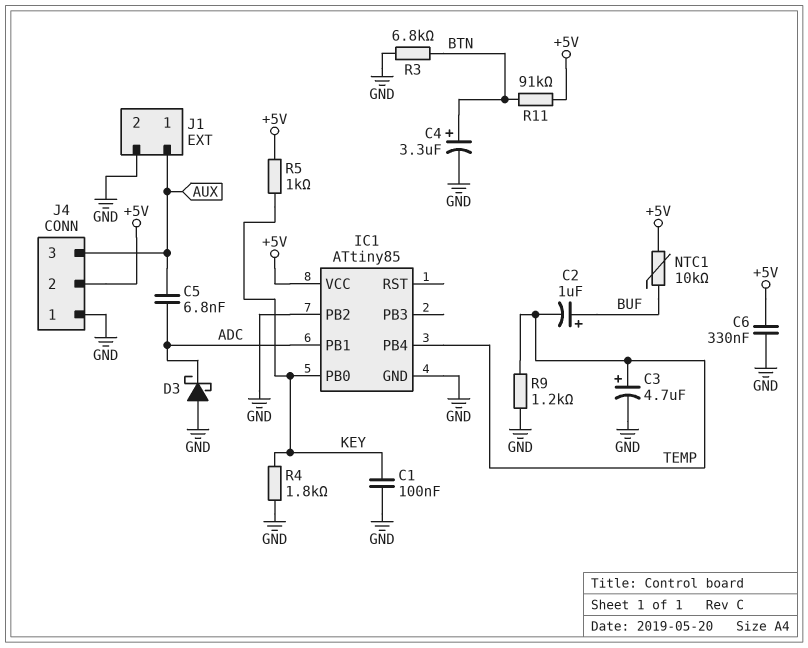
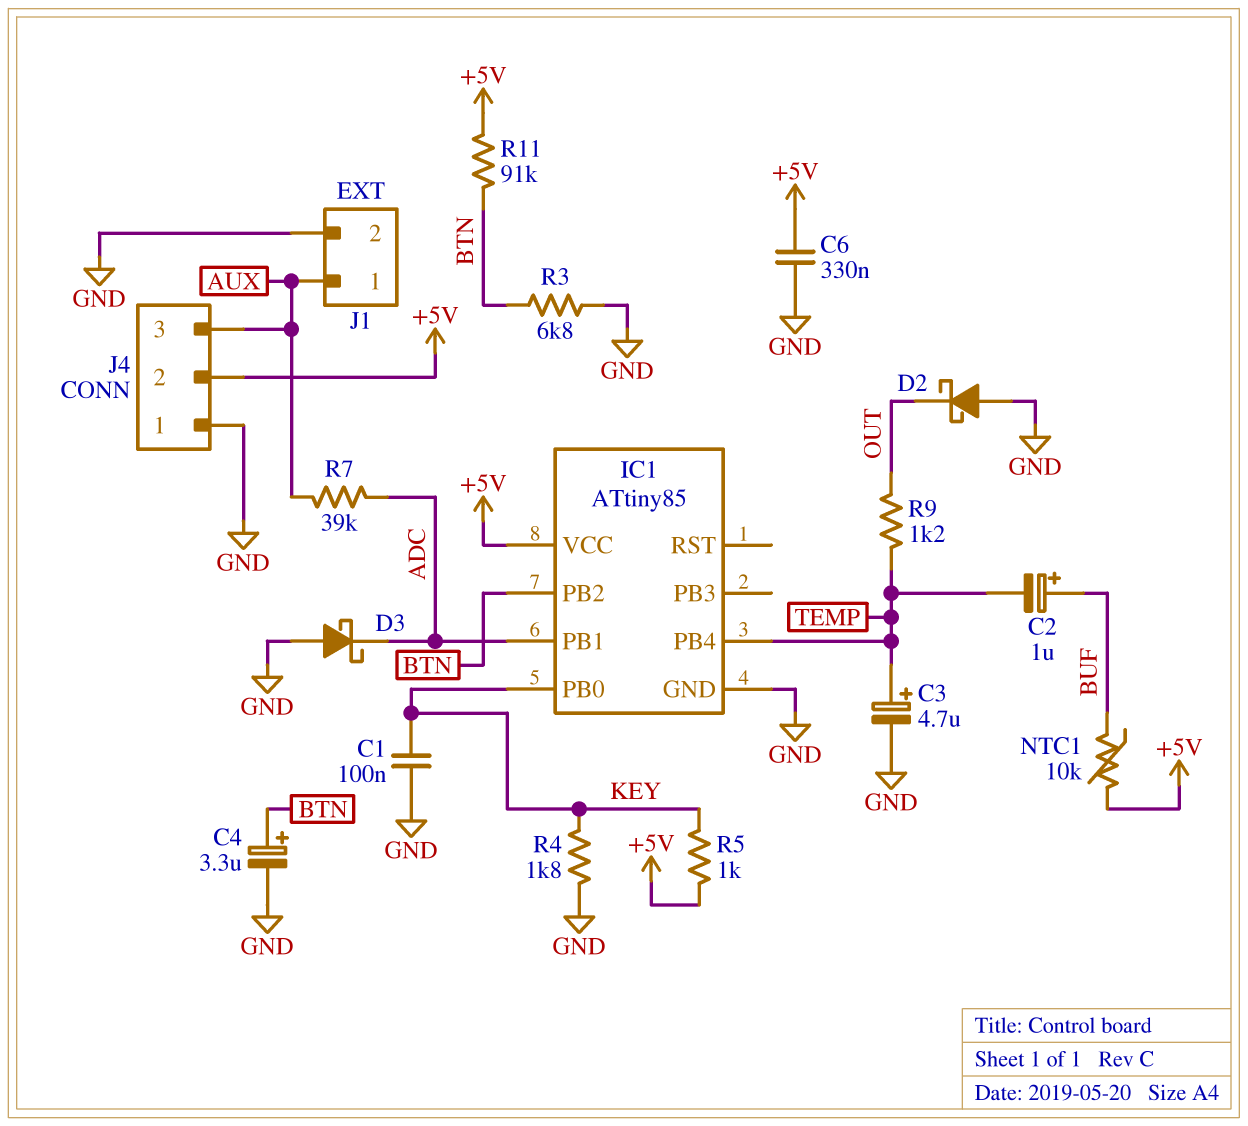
C5: 6.8nF (ADC, AUX) -> none
D2: none -> schottky (A GND, K OUT)
IC1 pin PB2: GND -> BTN
R7: none -> 39k (ADC, AUX)
R9: 1.2k (GND, TEMP) -> 1.2k (OUT, TEMP)

